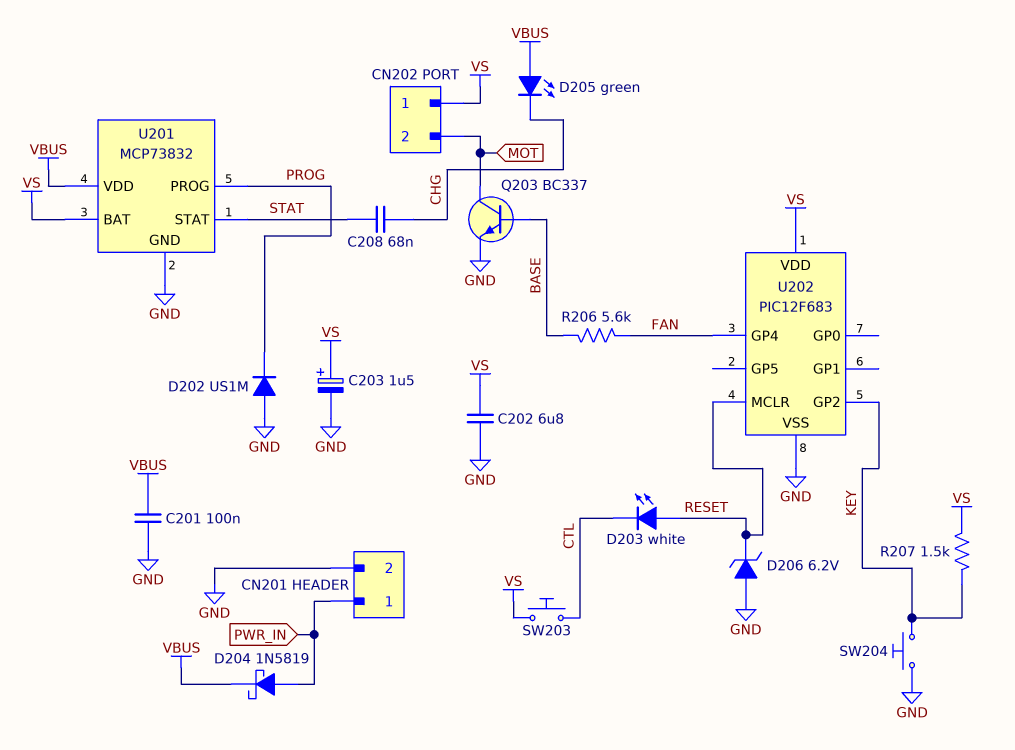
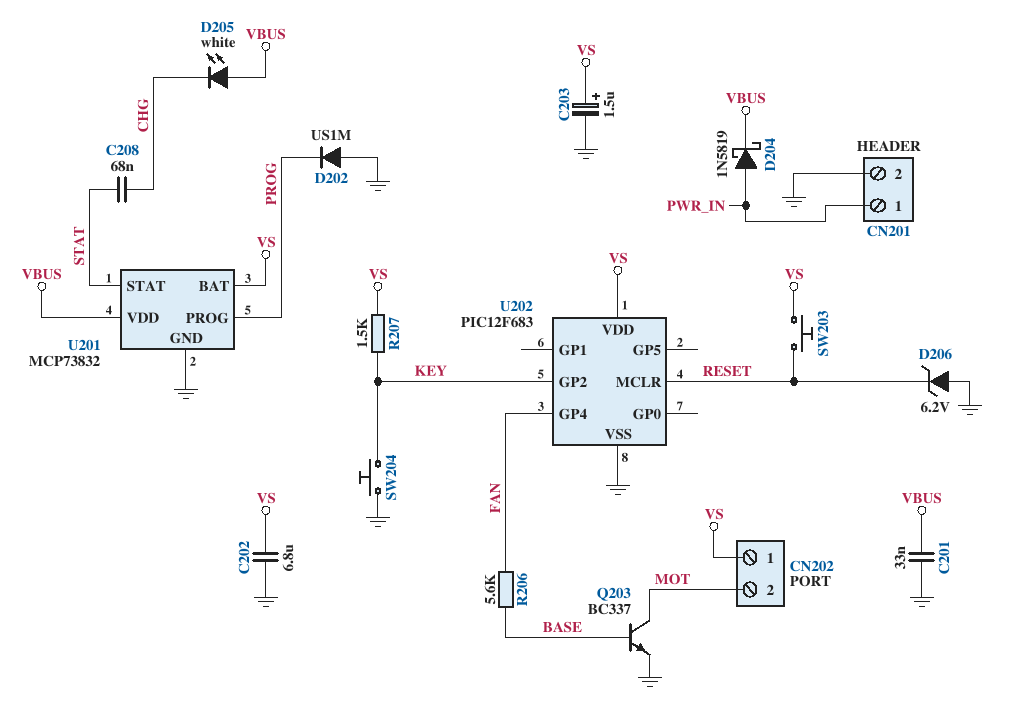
C201: 100nF (GND, VBUS) -> 33nF (GND, VBUS)
D203: LED white (A RESET, K CTL) -> none
D205: LED green (A VBUS, K CHG) -> LED white (A VBUS, K CHG)
SW203: button (CTL, VS) -> button (RESET, VS)

